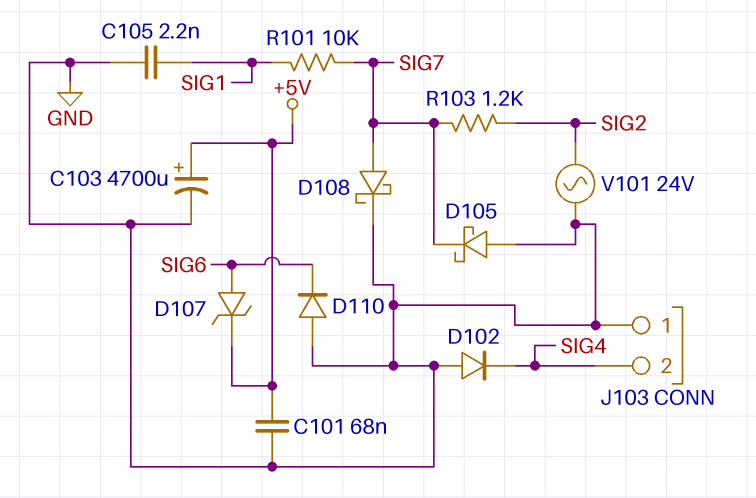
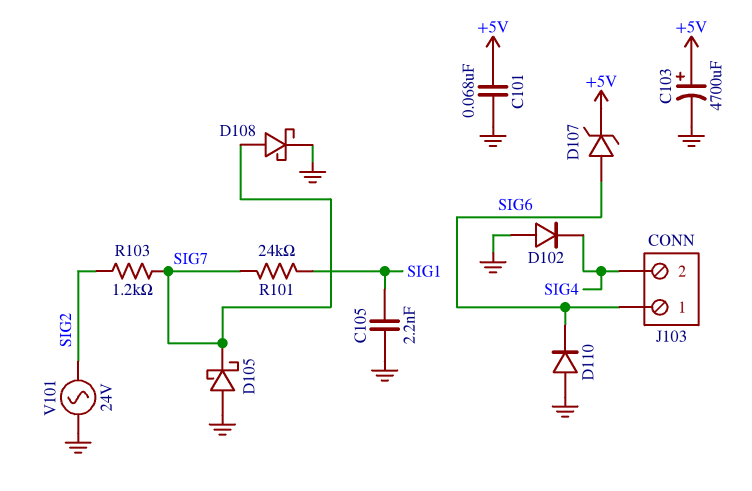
J103 pin 1: GND -> SIG6
R101: 10k (SIG1, SIG7) -> 24k (SIG1, SIG7)

